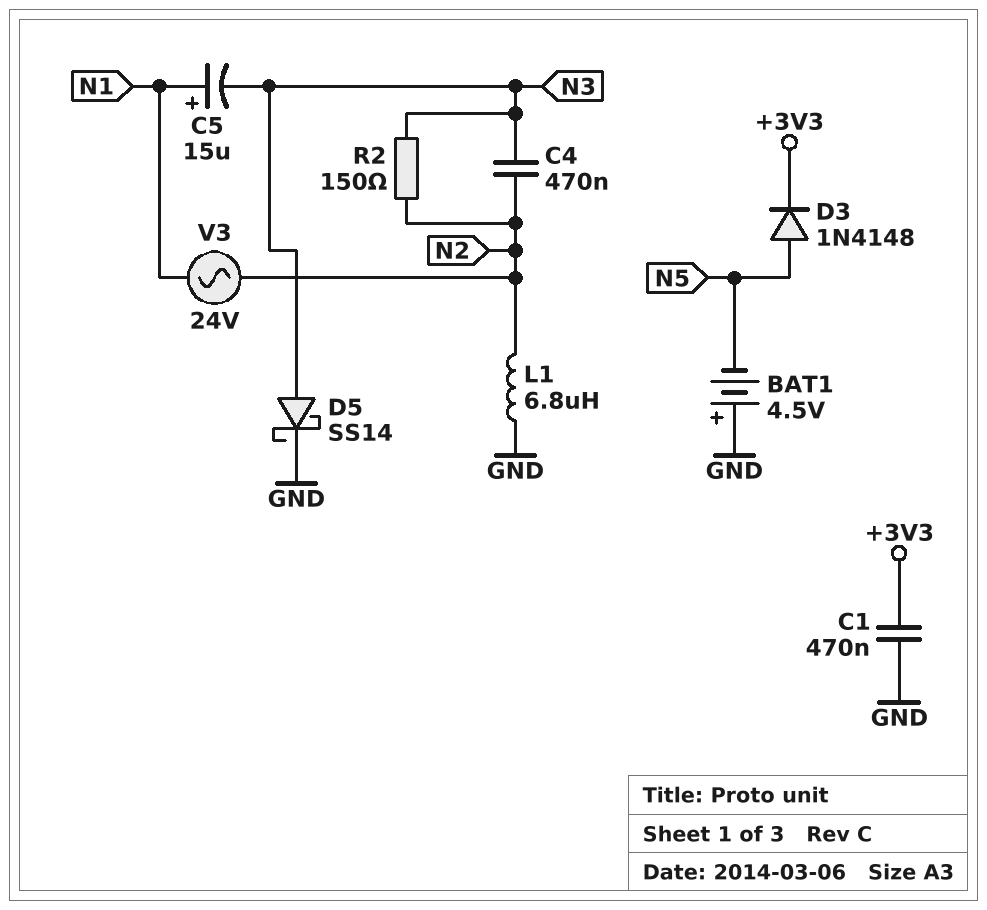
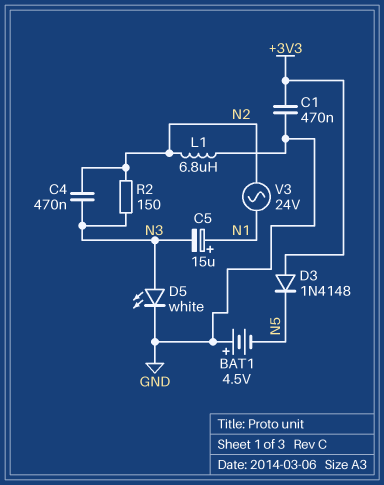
D3: diode 1N4148 (A N5, K +3V3) -> diode 1N4148 (A +3V3, K N5)
D5: schottky SS14 (A N3, K GND) -> LED white (A N3, K GND)

